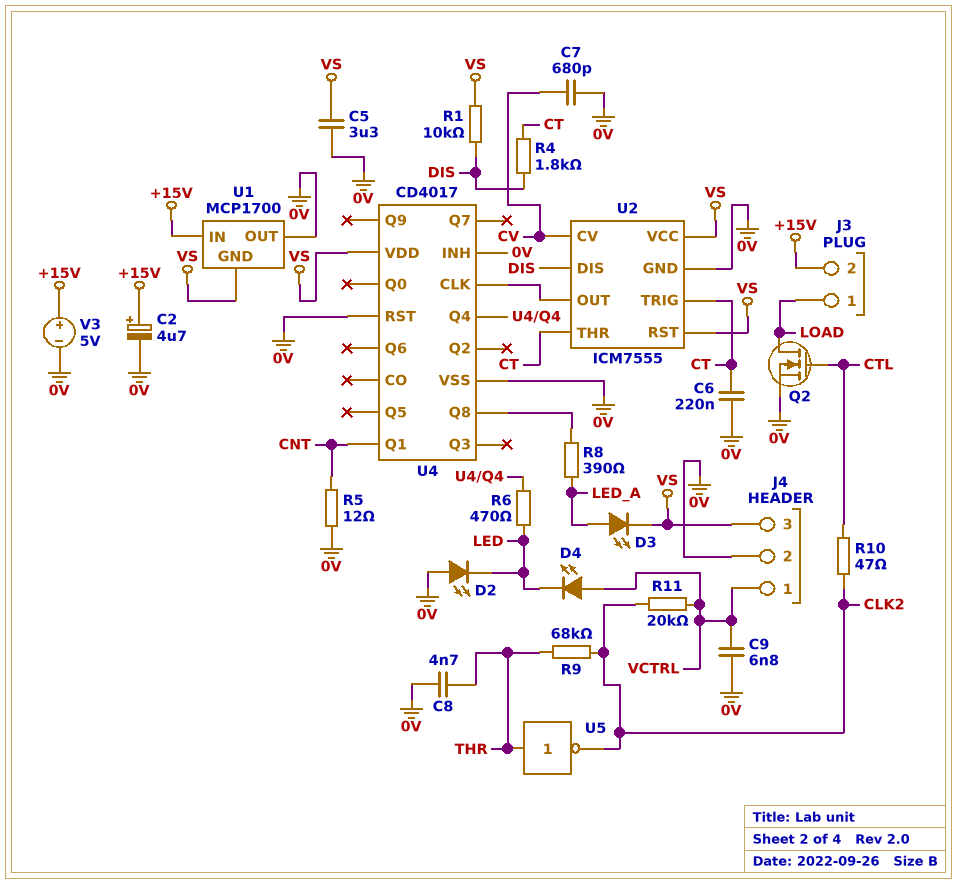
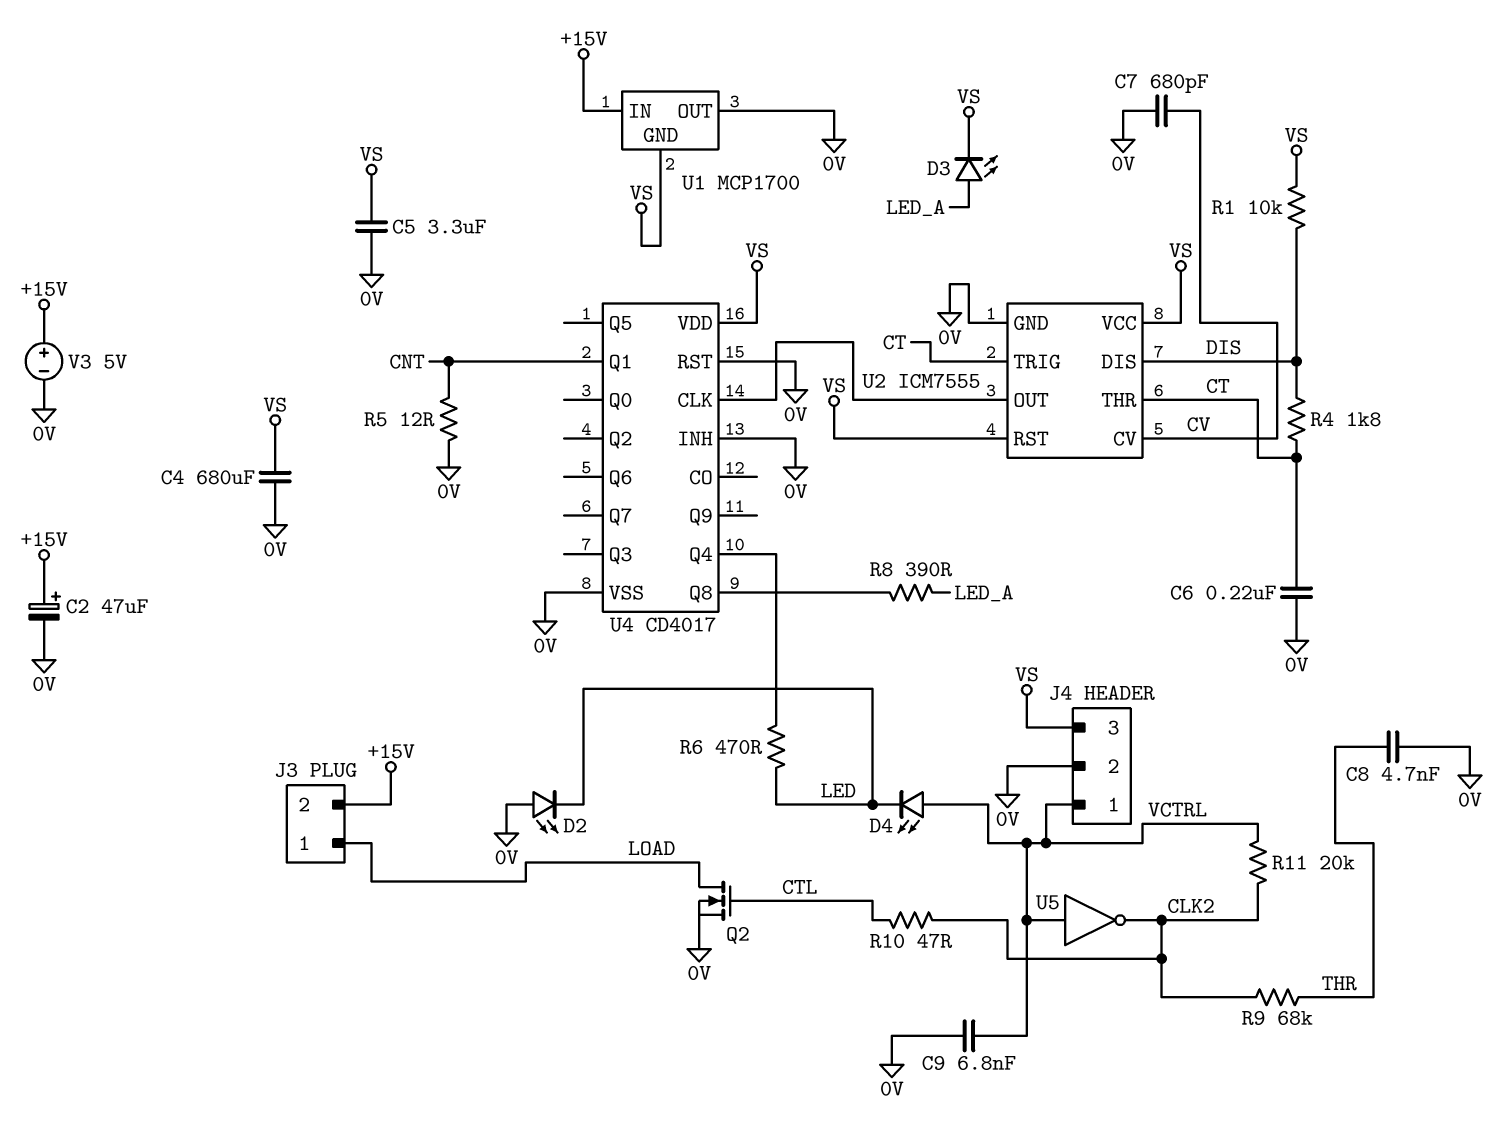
C2: 4.7uF (plus +15V, minus 0V) -> 47uF (plus +15V, minus 0V)
C4: none -> 680uF (0V, VS)
U5: NOT (in THR, out CLK2) -> NOT (in VCTRL, out CLK2)

